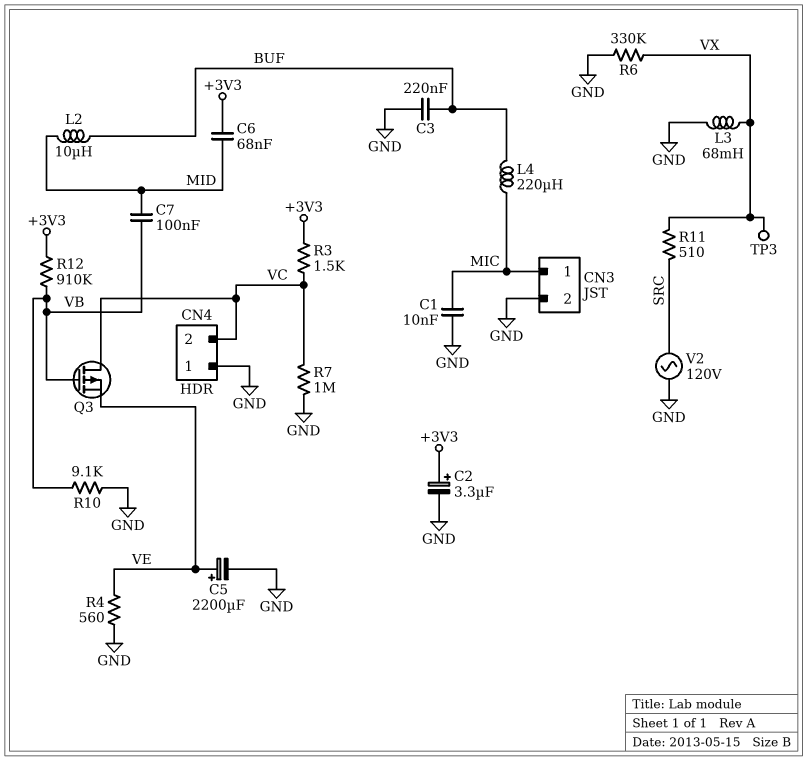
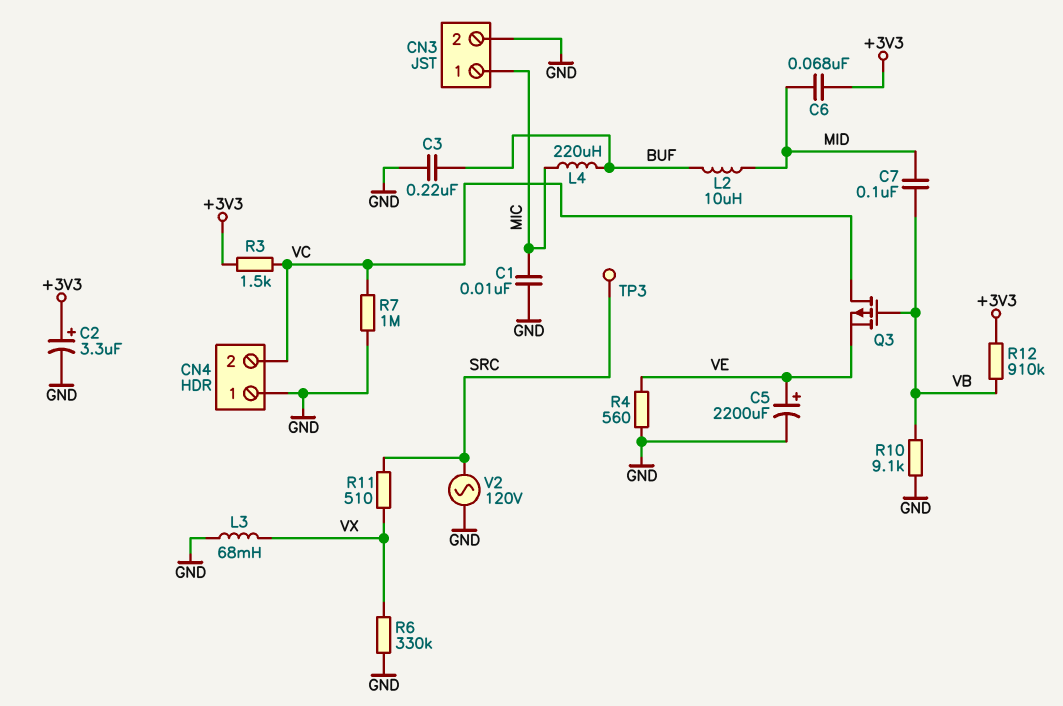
TP3: test point (VX) -> test point (SRC)

